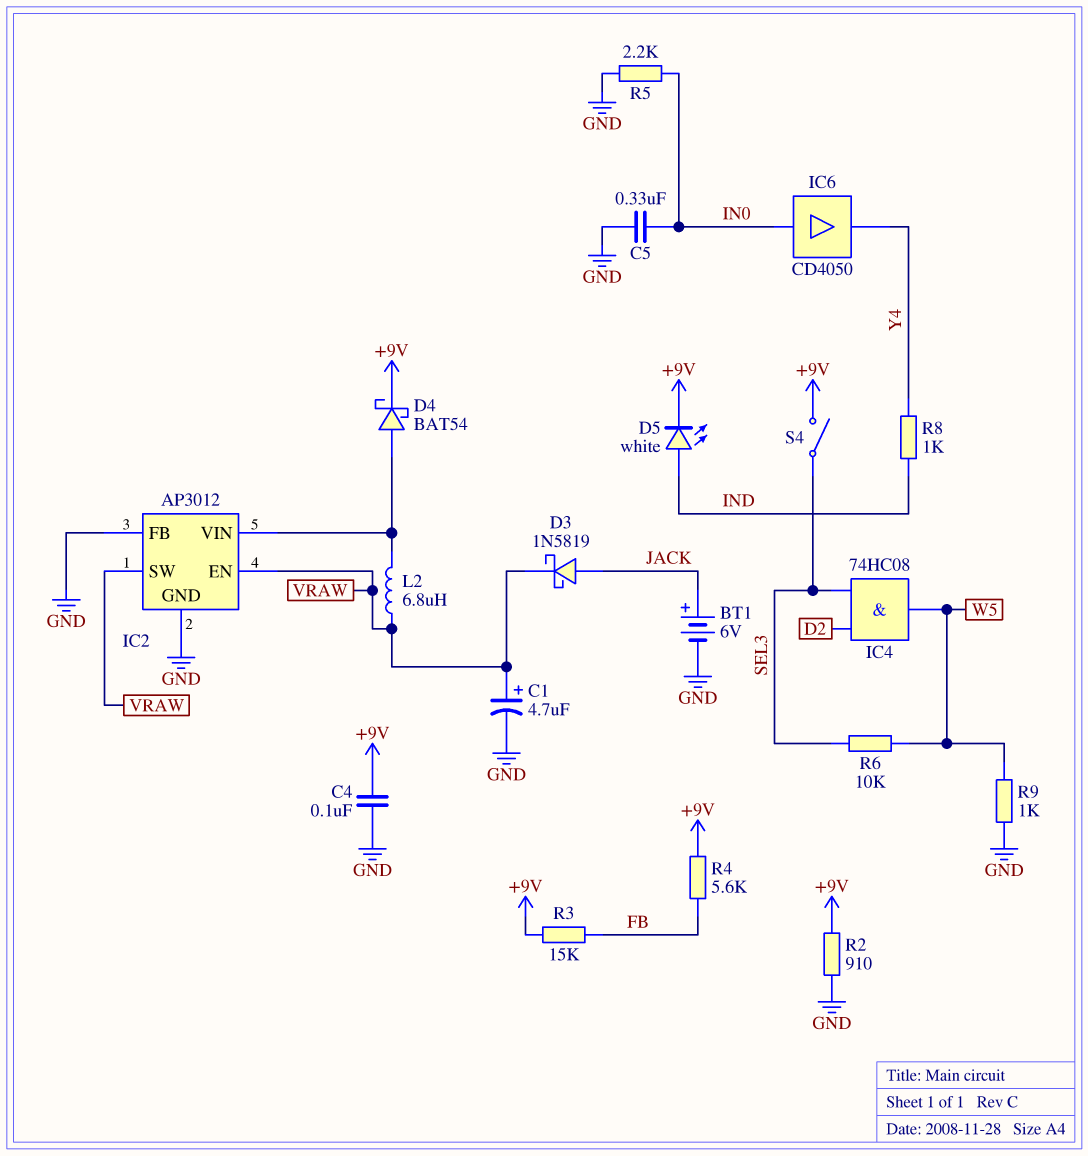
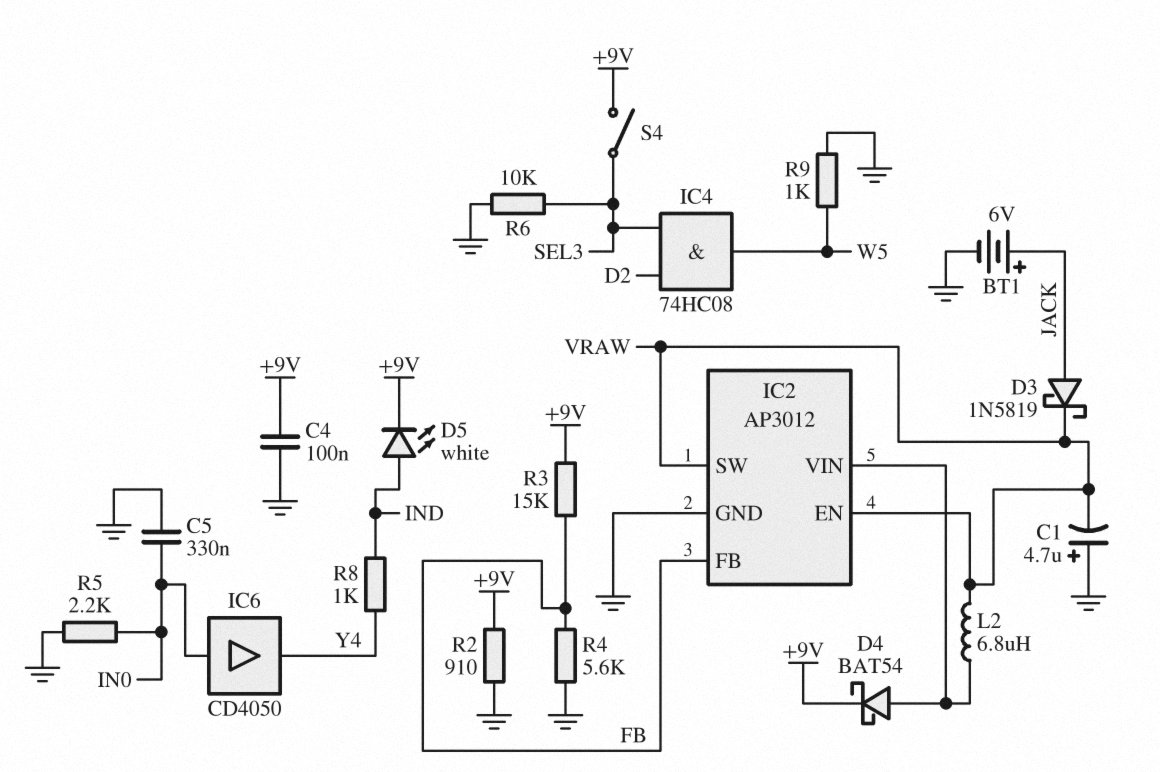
C1: 4.7uF (plus VRAW, minus GND) -> 4.7uF (plus GND, minus VRAW)
IC2 pin FB: GND -> FB
R4: 5.6k (+9V, FB) -> 5.6k (FB, GND)
R6: 10k (SEL3, W5) -> 10k (GND, SEL3)

